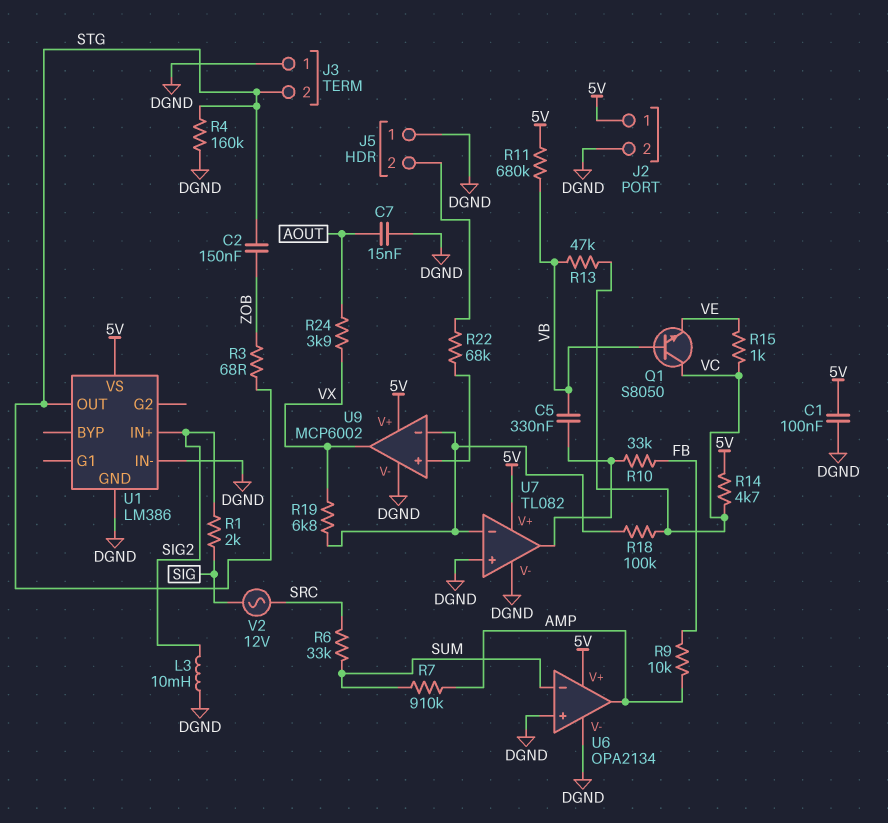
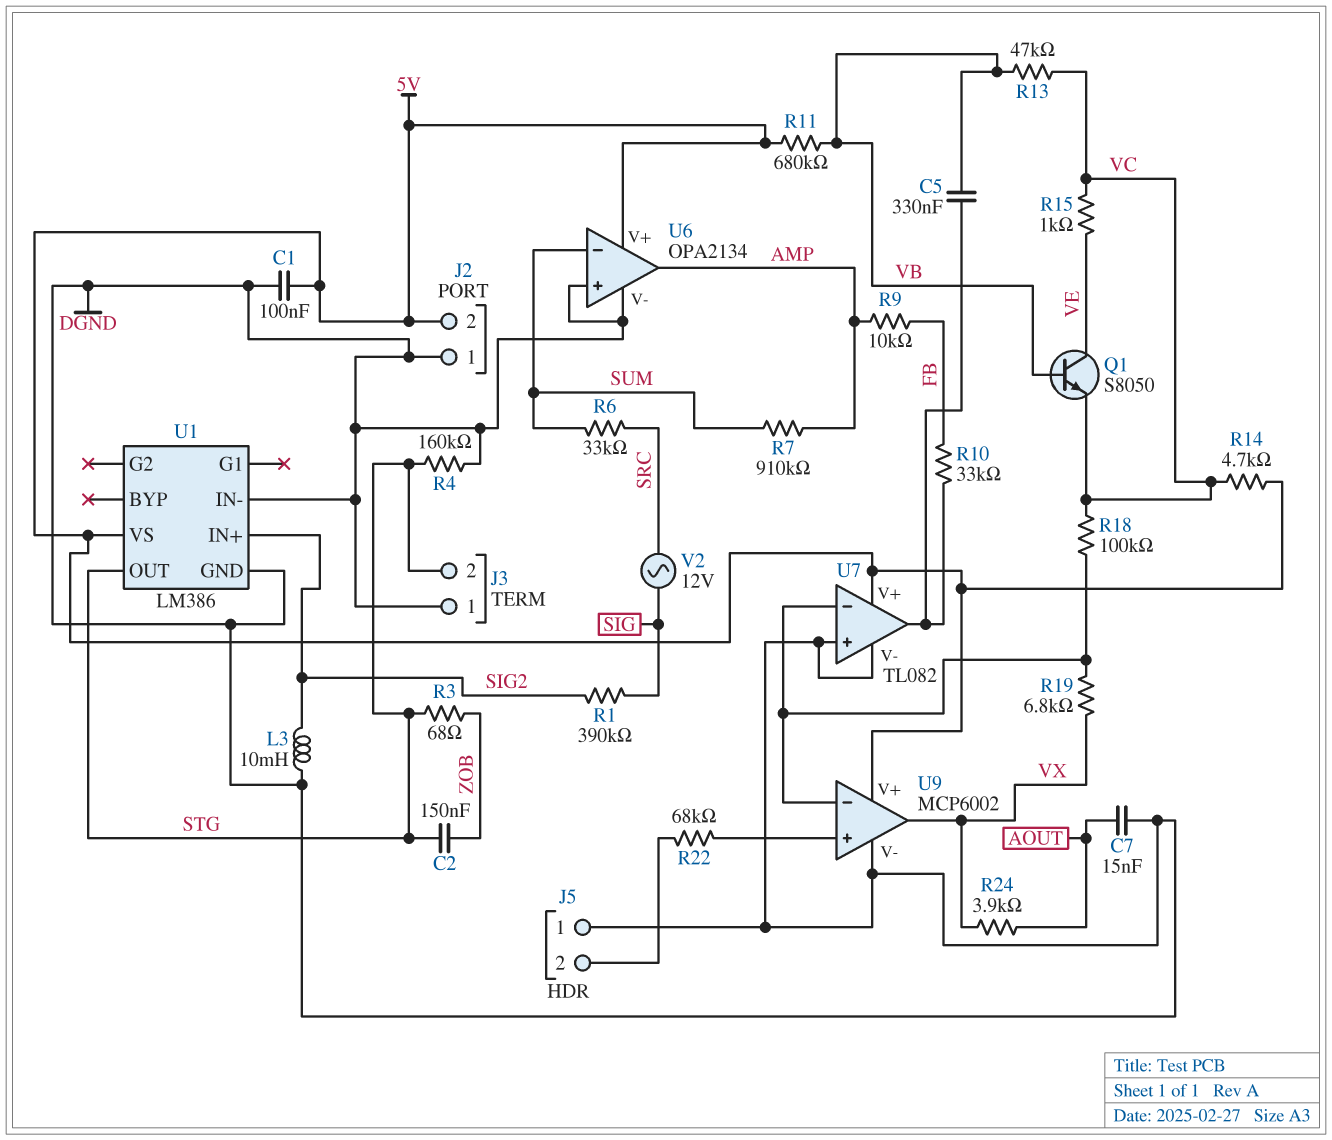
J2 pin 1: 5V -> DGND
J2 pin 2: DGND -> 5V
Q1: NPN S8050 (B VB, C VC, E VE) -> NPN S8050 (B VB, C VE, E VC)
R1: 2k (SIG, SIG2) -> 390k (SIG, SIG2)

